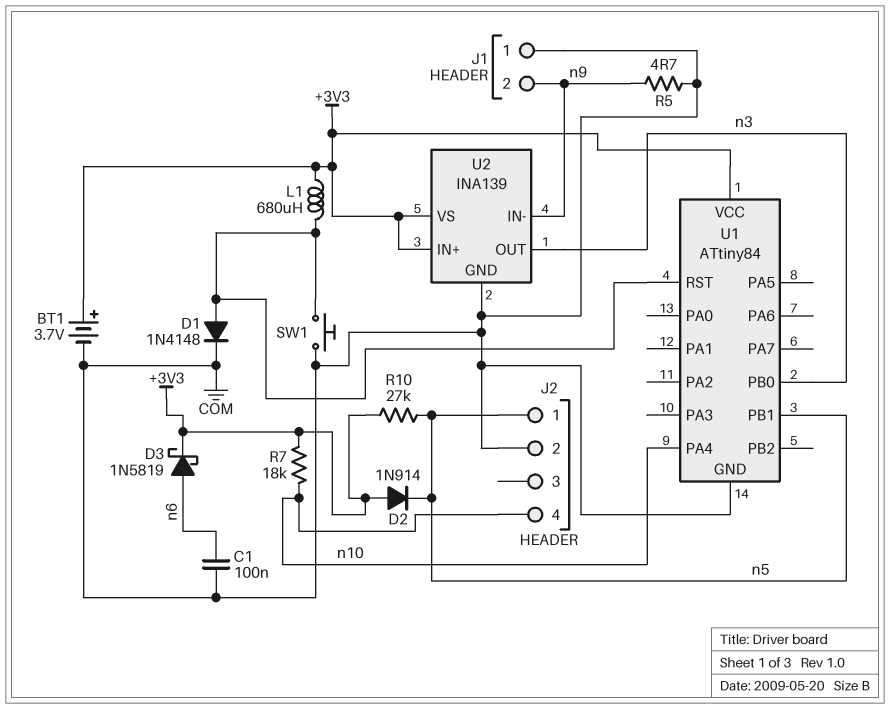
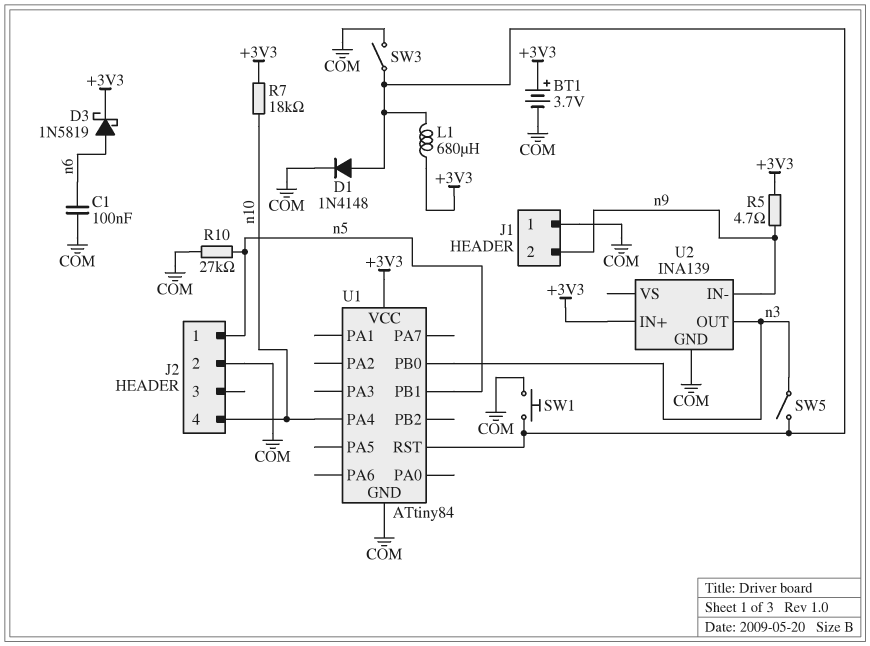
D2: diode 1N914 (A +3V3, K n5) -> none
R5: 4.7 (COM, n9) -> 4.7 (+3V3, n9)
R10: 27k (+3V3, n5) -> 27k (COM, n5)
SW3: none -> switch (COM, U1/RST)
SW5: none -> switch (U1/RST, n3)
U2 pin VS: +3V3 -> none

